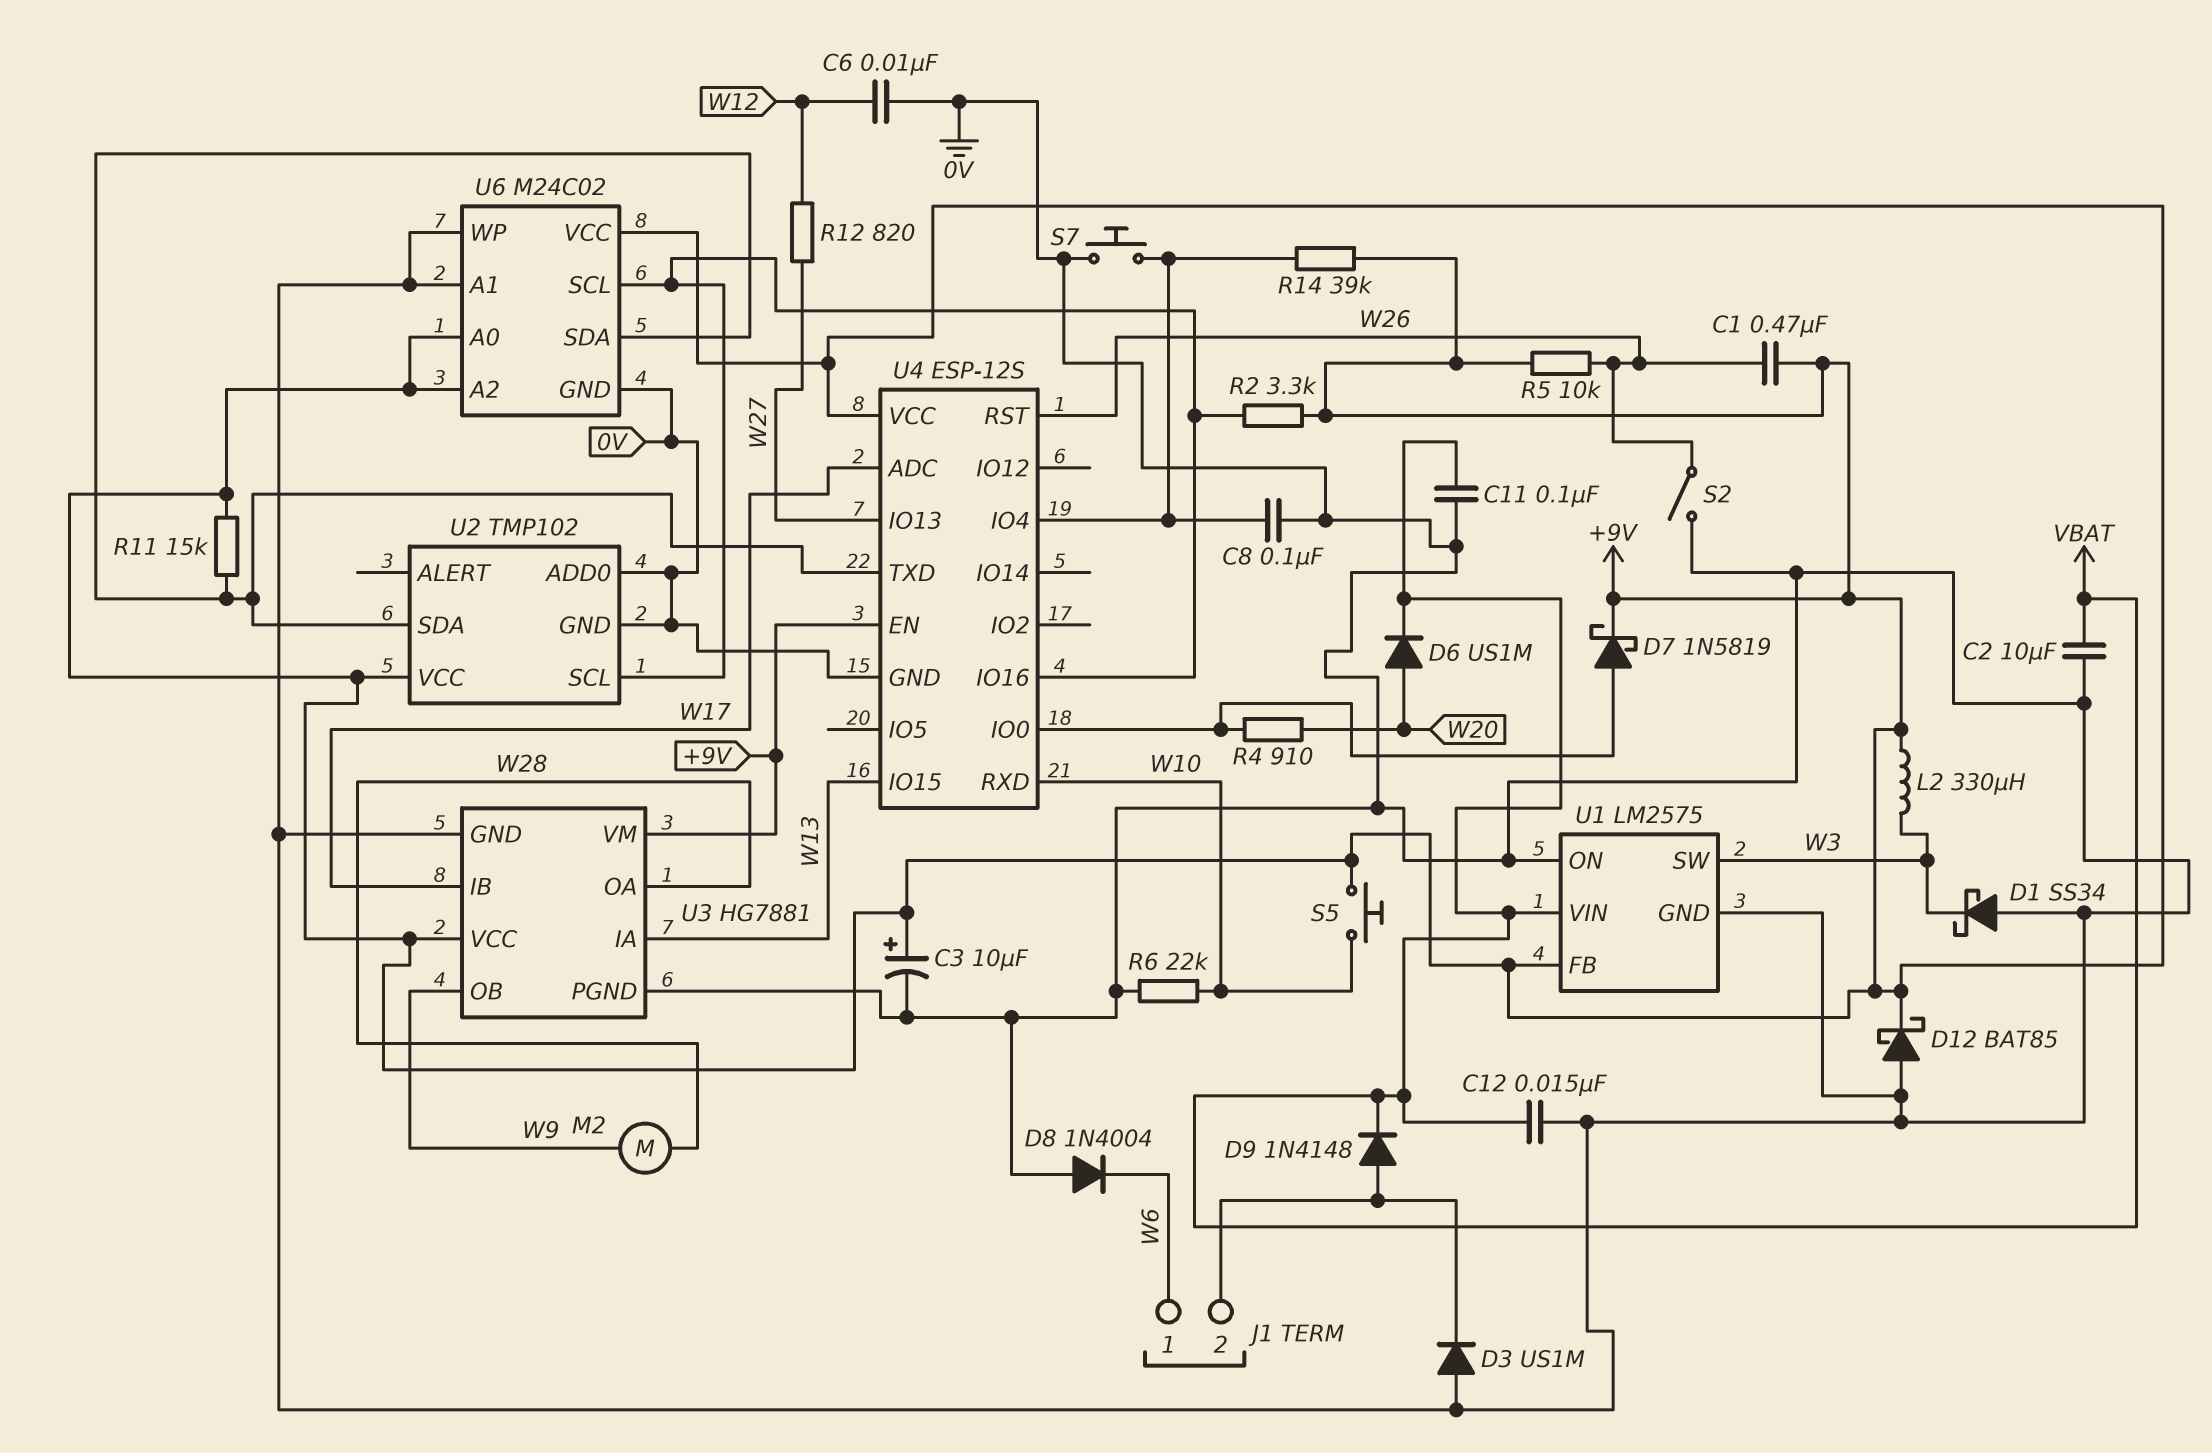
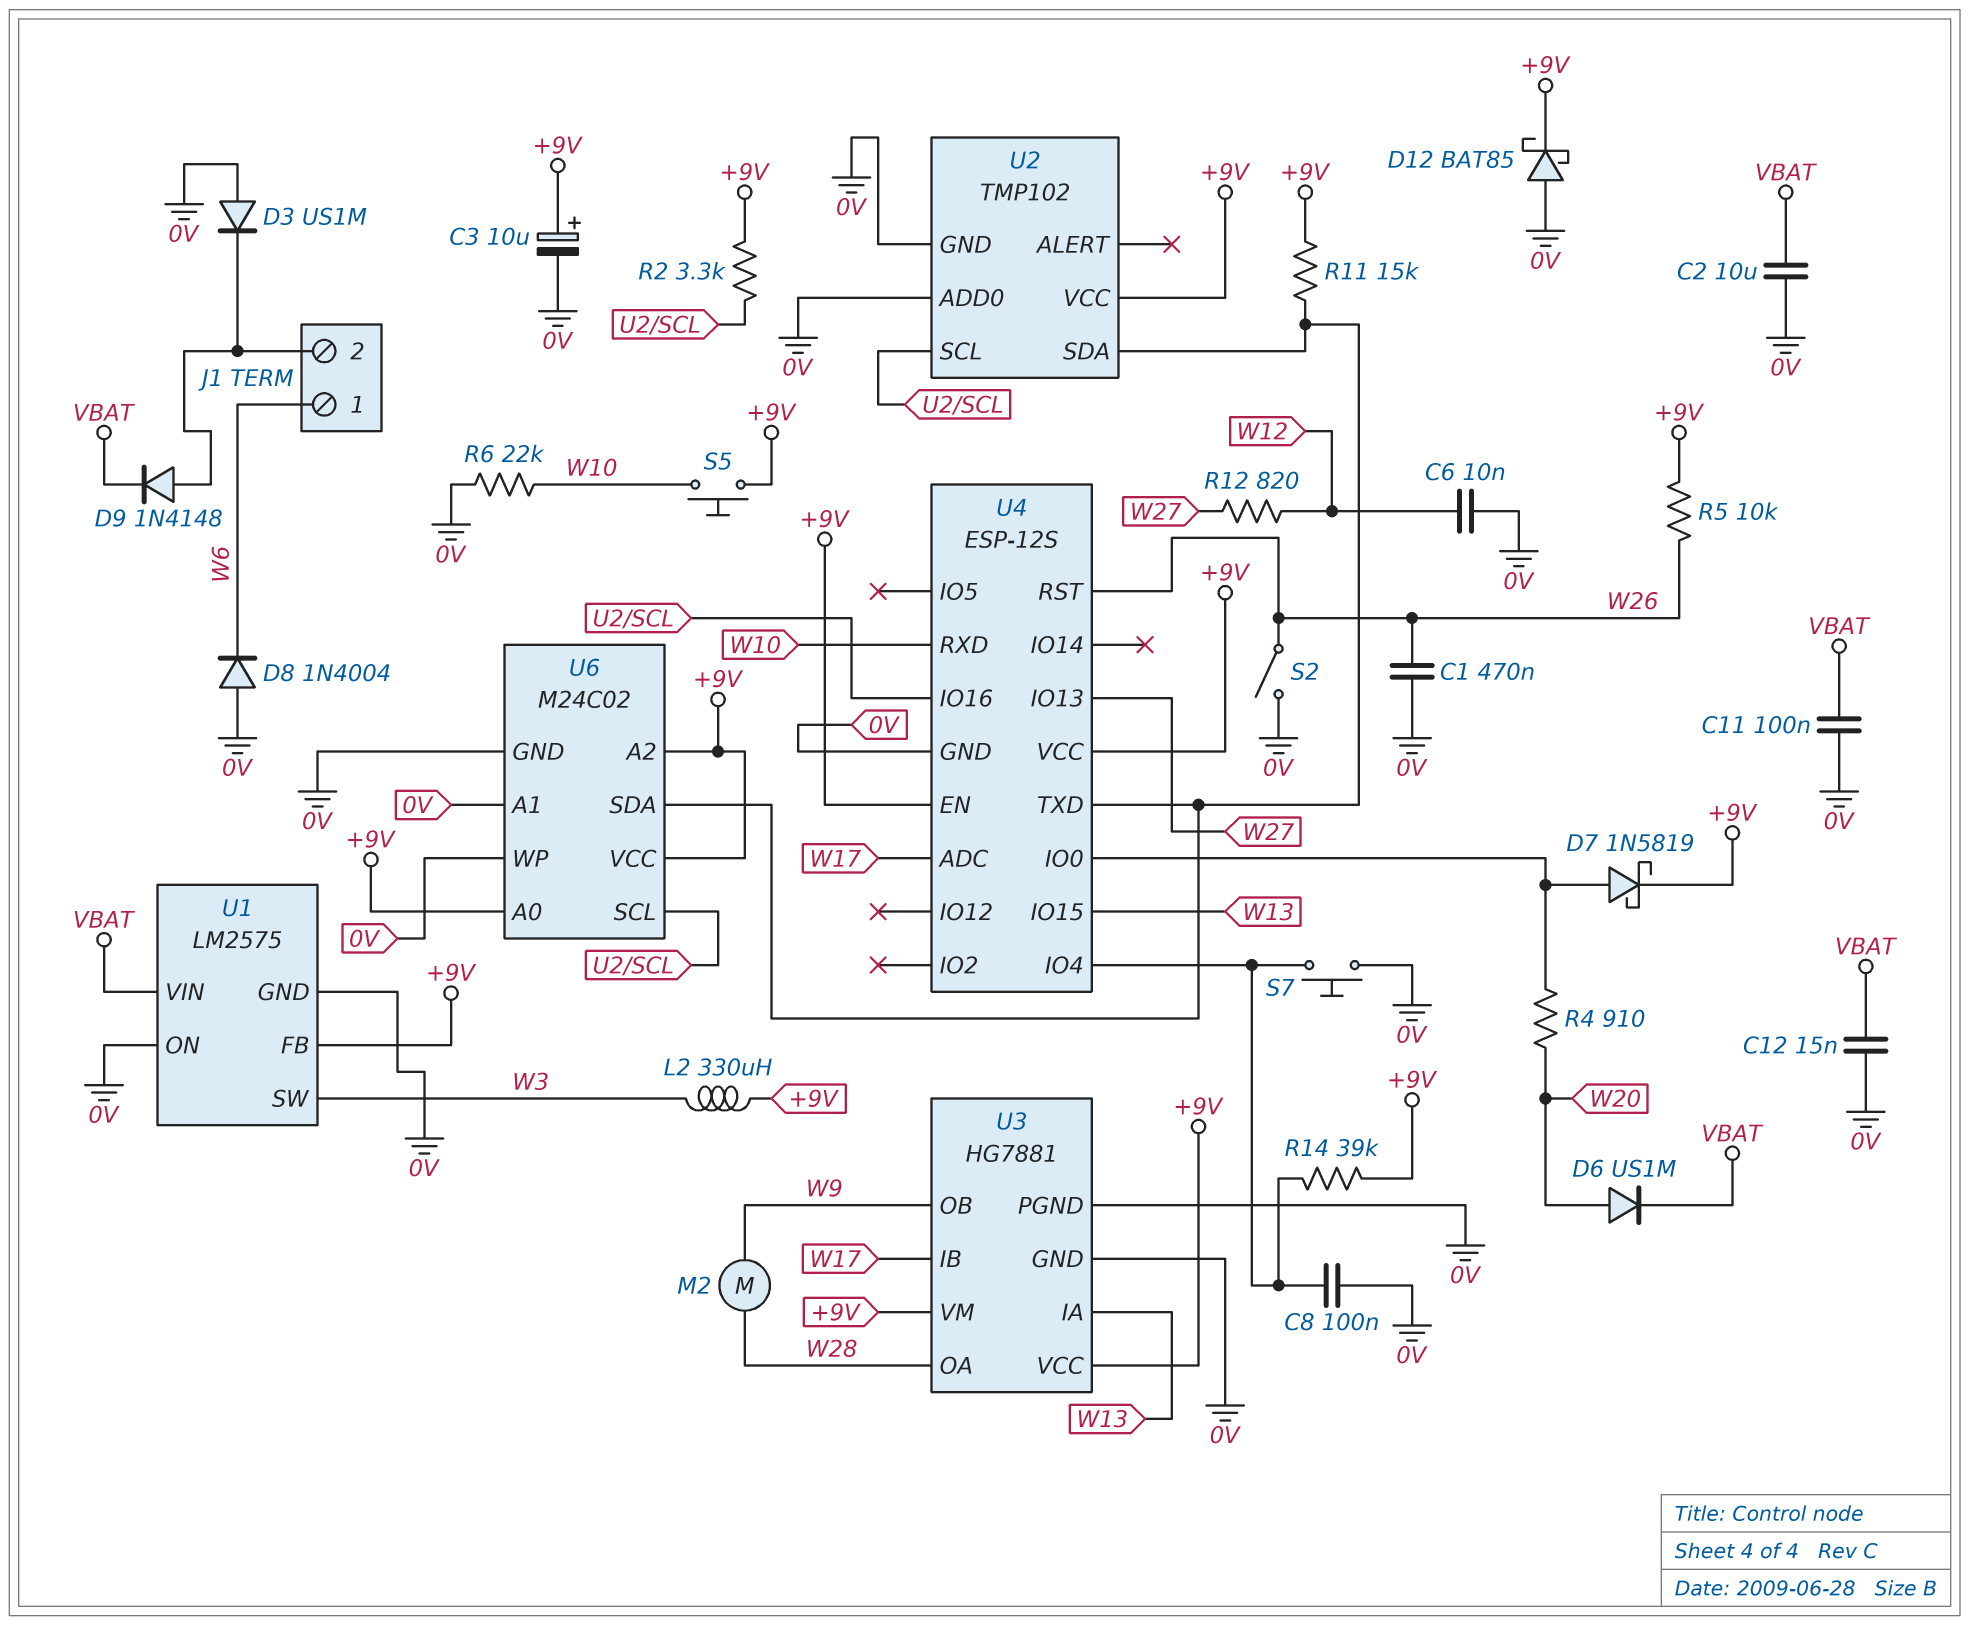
C1: 470nF (+9V, W26) -> 470nF (0V, W26)
D1: schottky SS34 (A 0V, K W3) -> none

